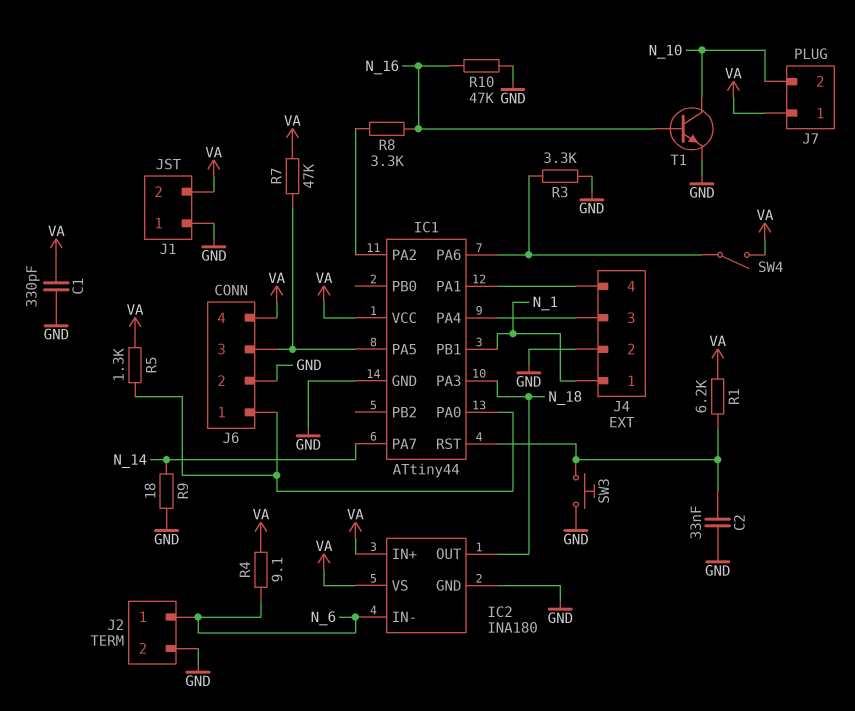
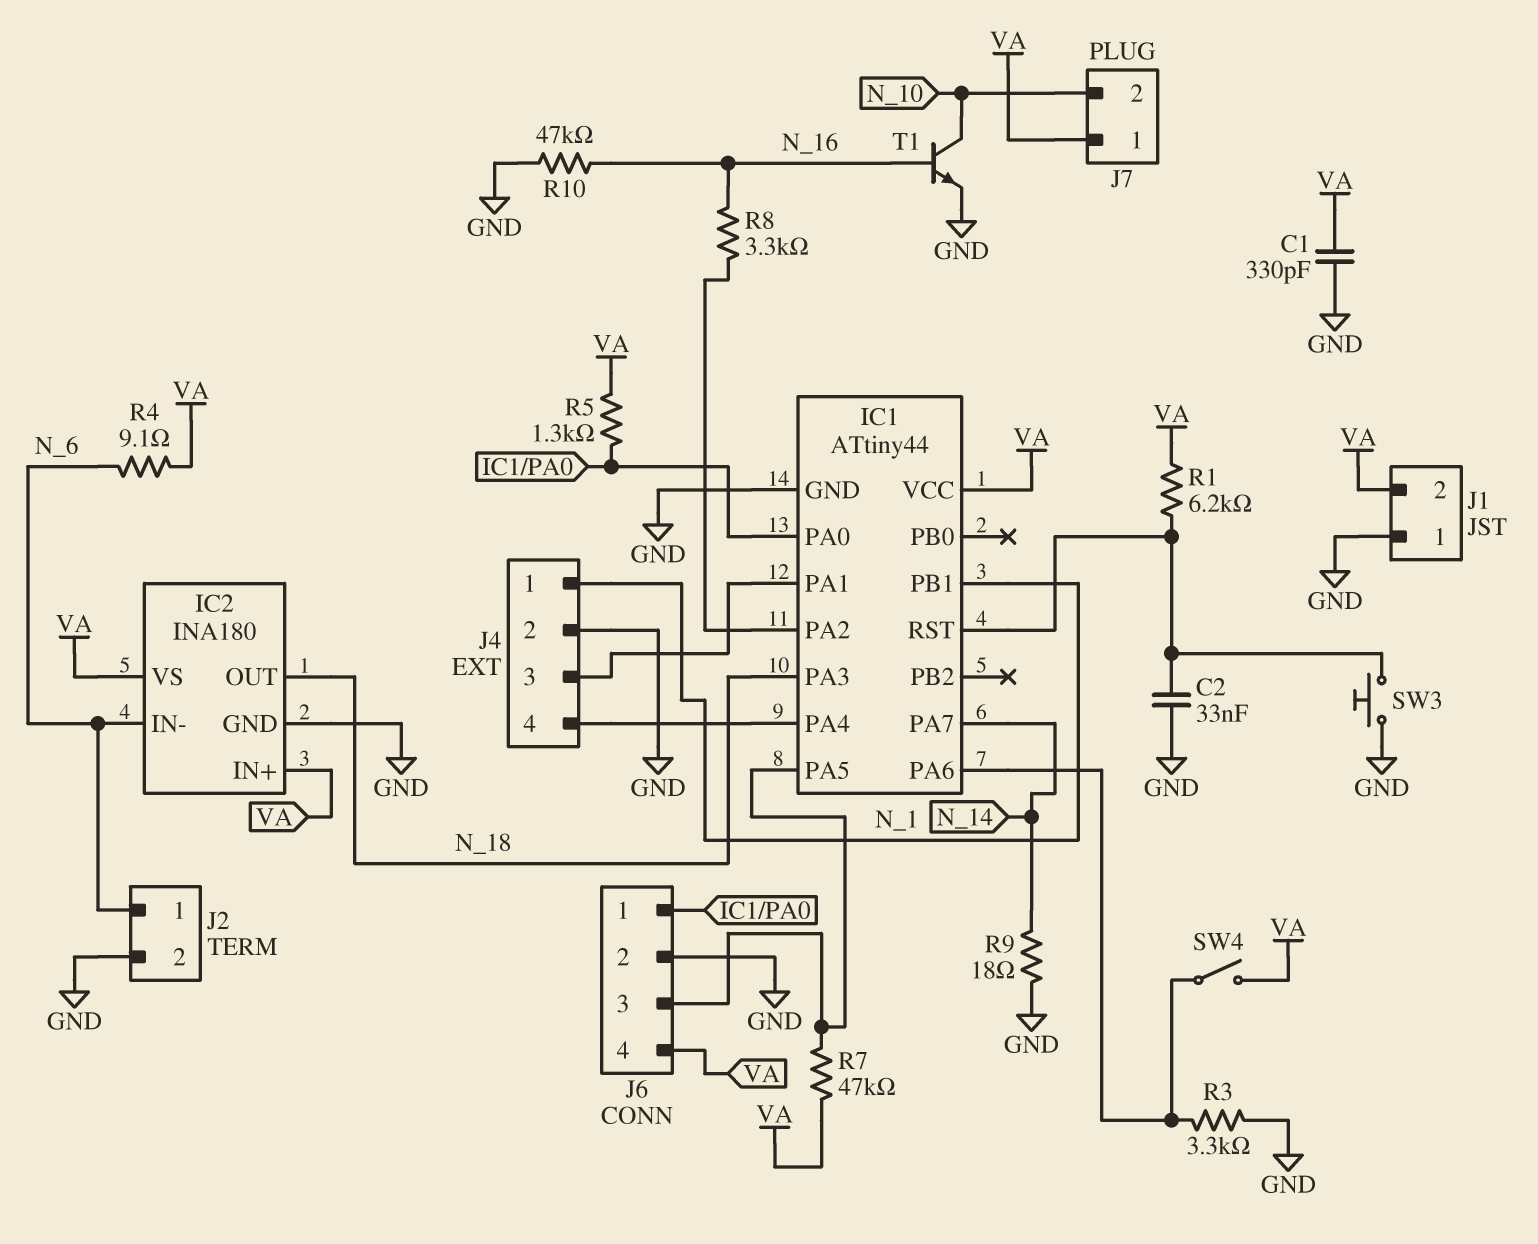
J4 pin 3: IC1/PA4 -> IC1/PA1
J4 pin 4: IC1/PA1 -> IC1/PA4

